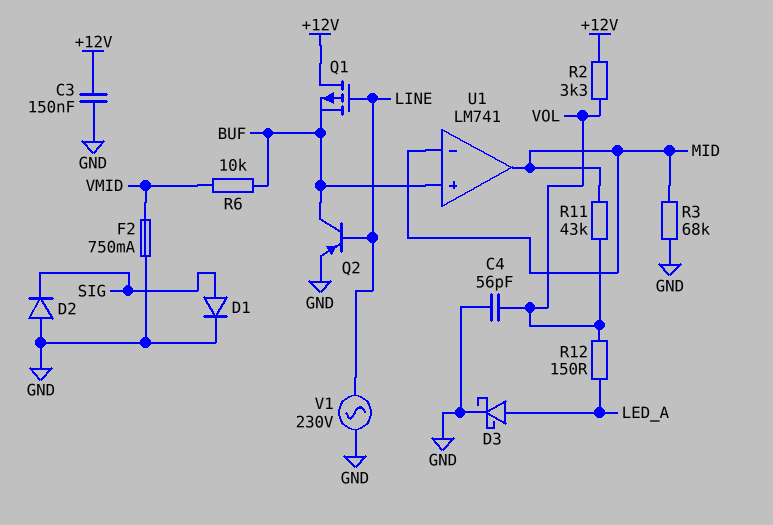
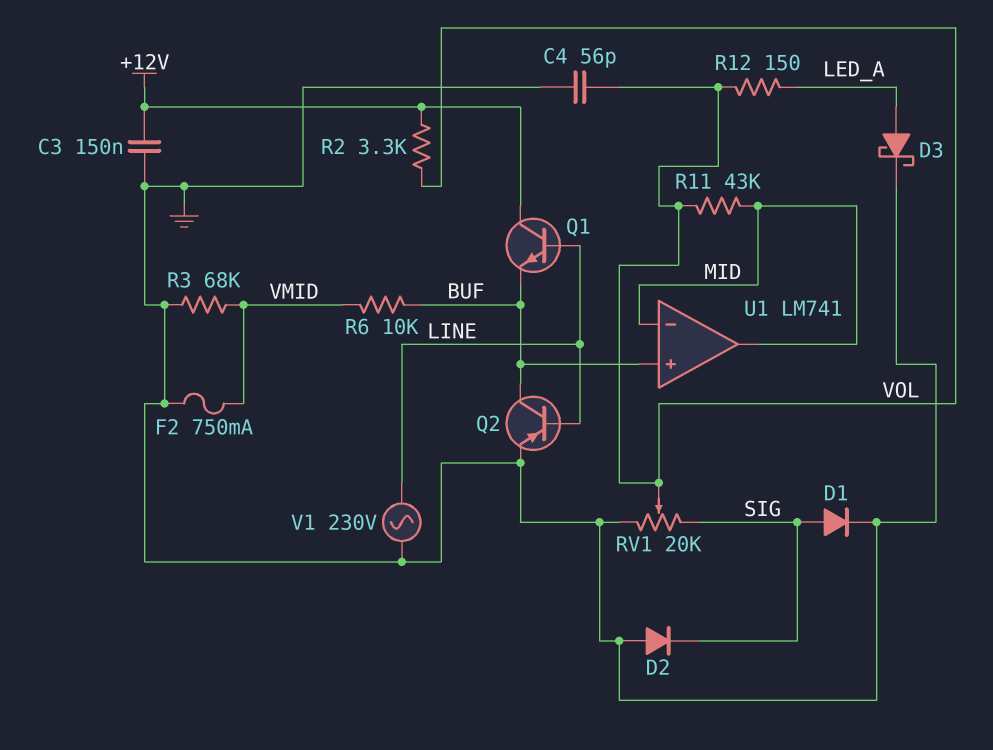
Q1: PMOS (G LINE, D +12V, S BUF) -> NPN (B LINE, C +12V, E BUF)
R3: 68k (GND, MID) -> 68k (GND, VMID)
RV1: none -> 20k (GND, SIG, wiper VOL)

